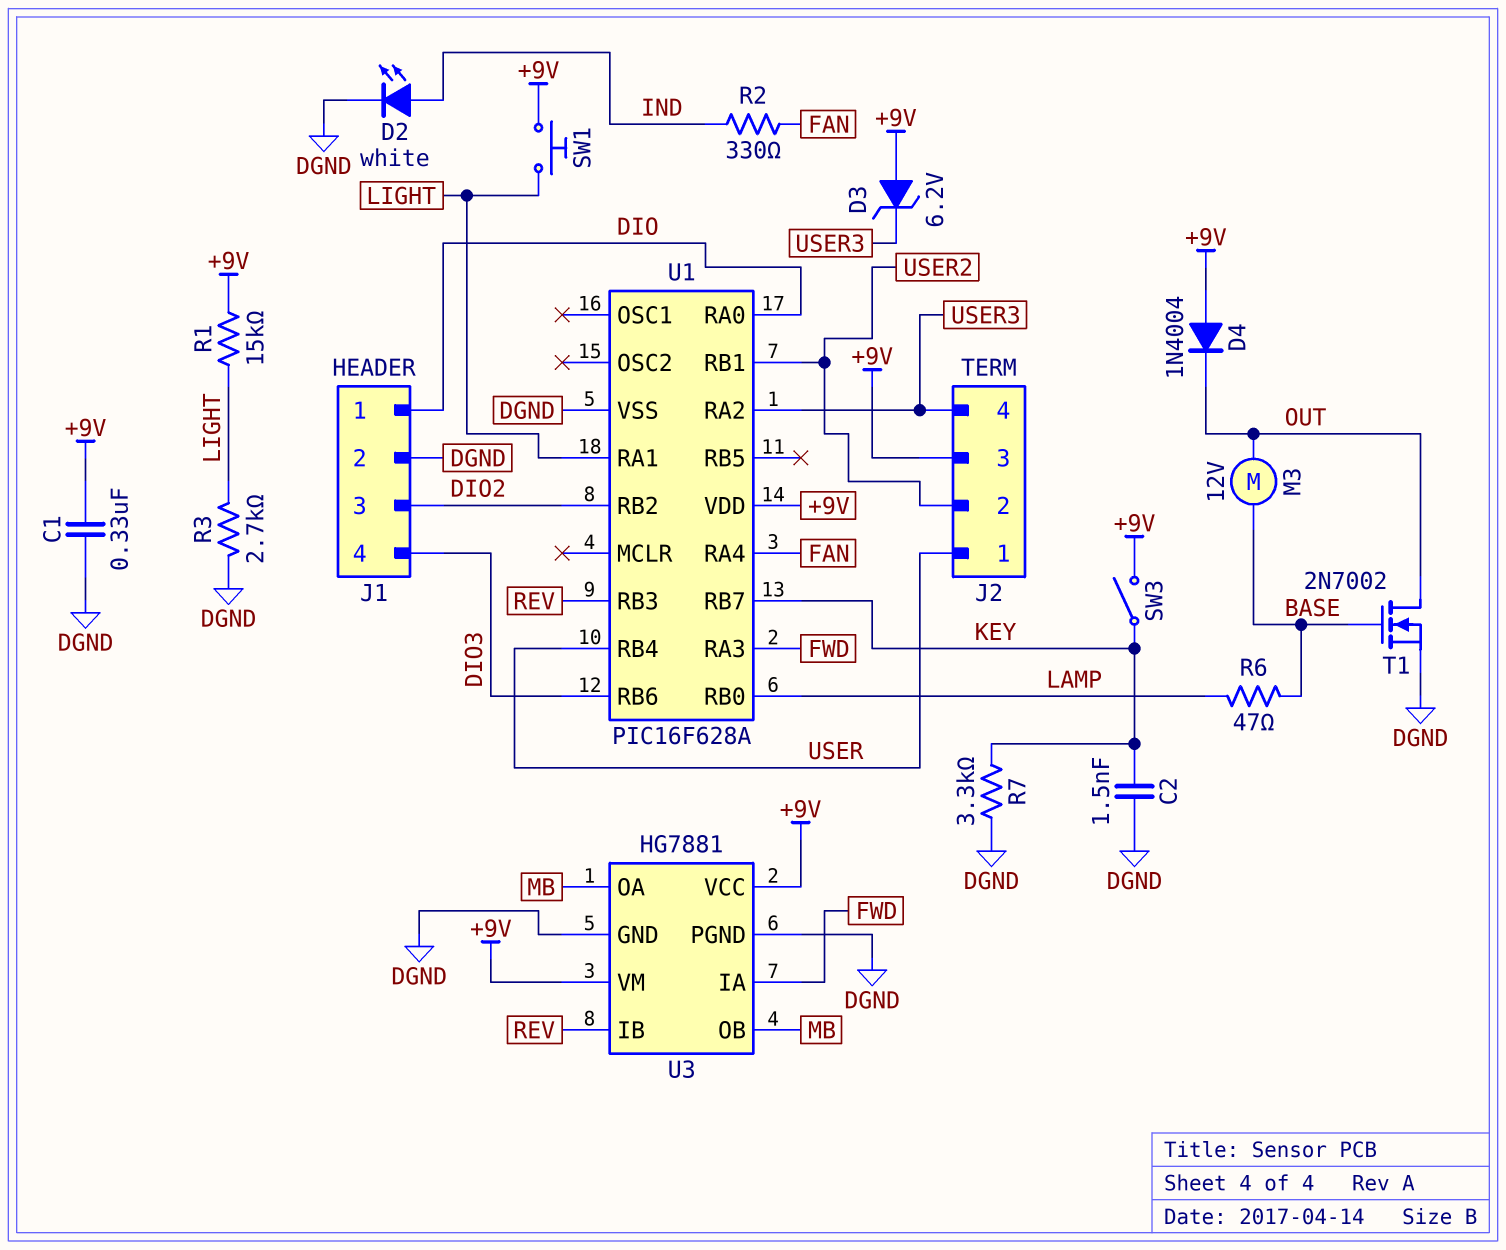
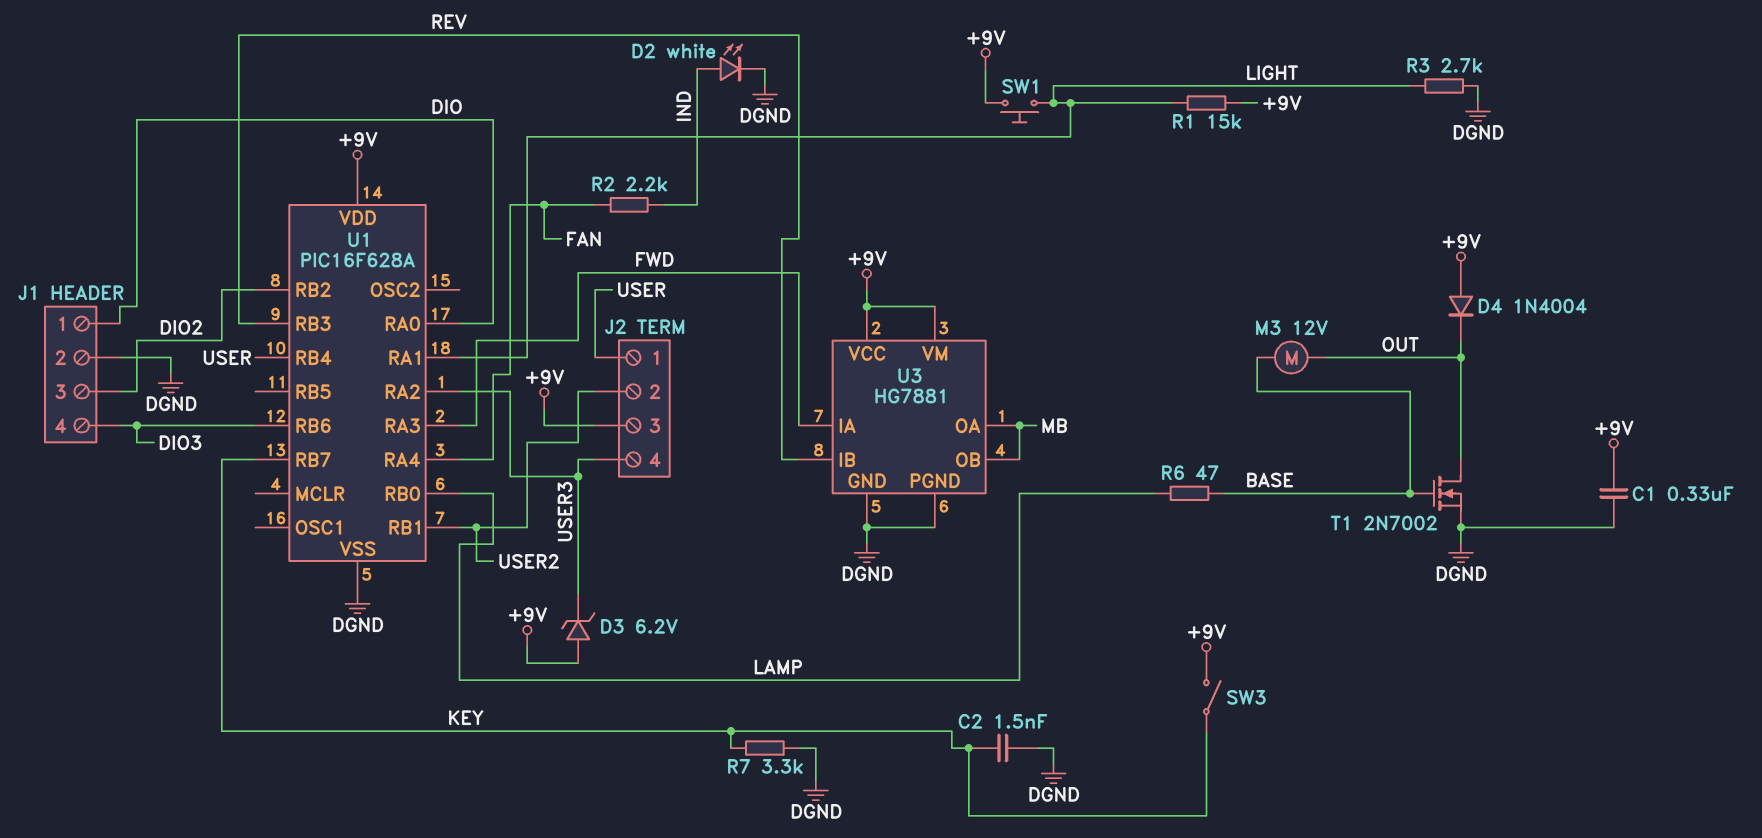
R2: 330 (FAN, IND) -> 2.2k (FAN, IND)

